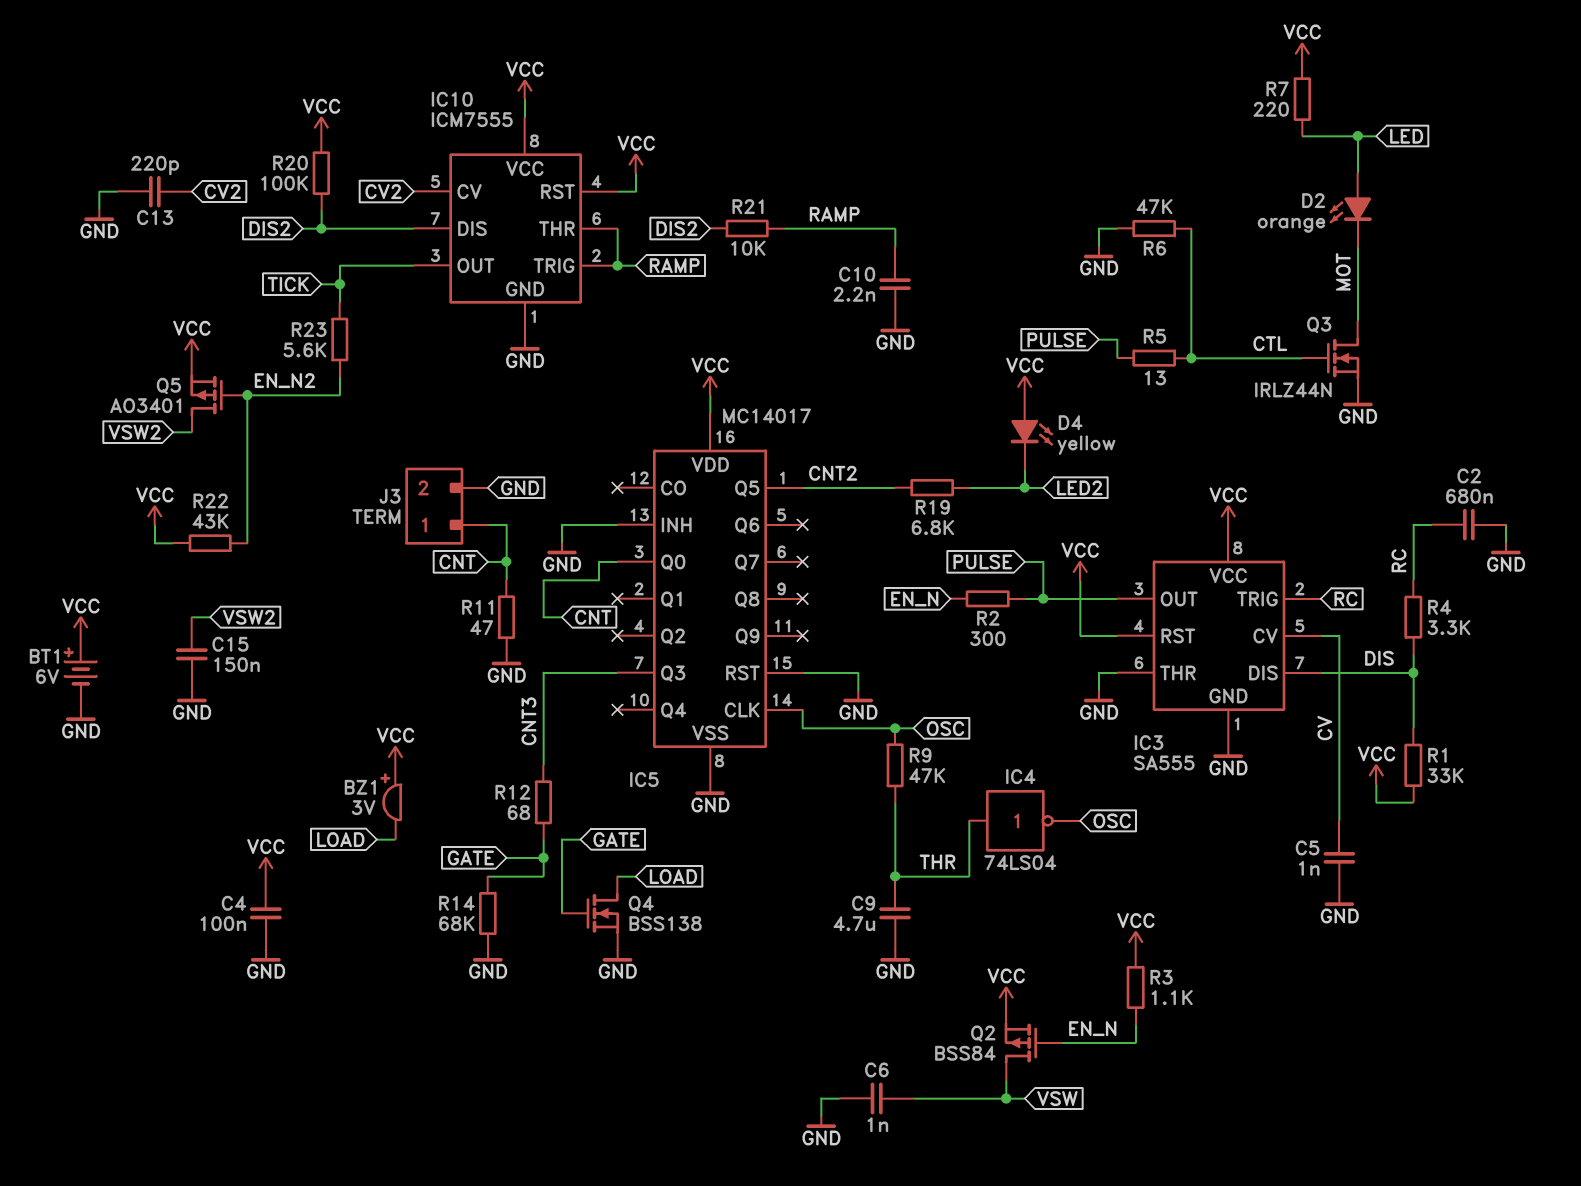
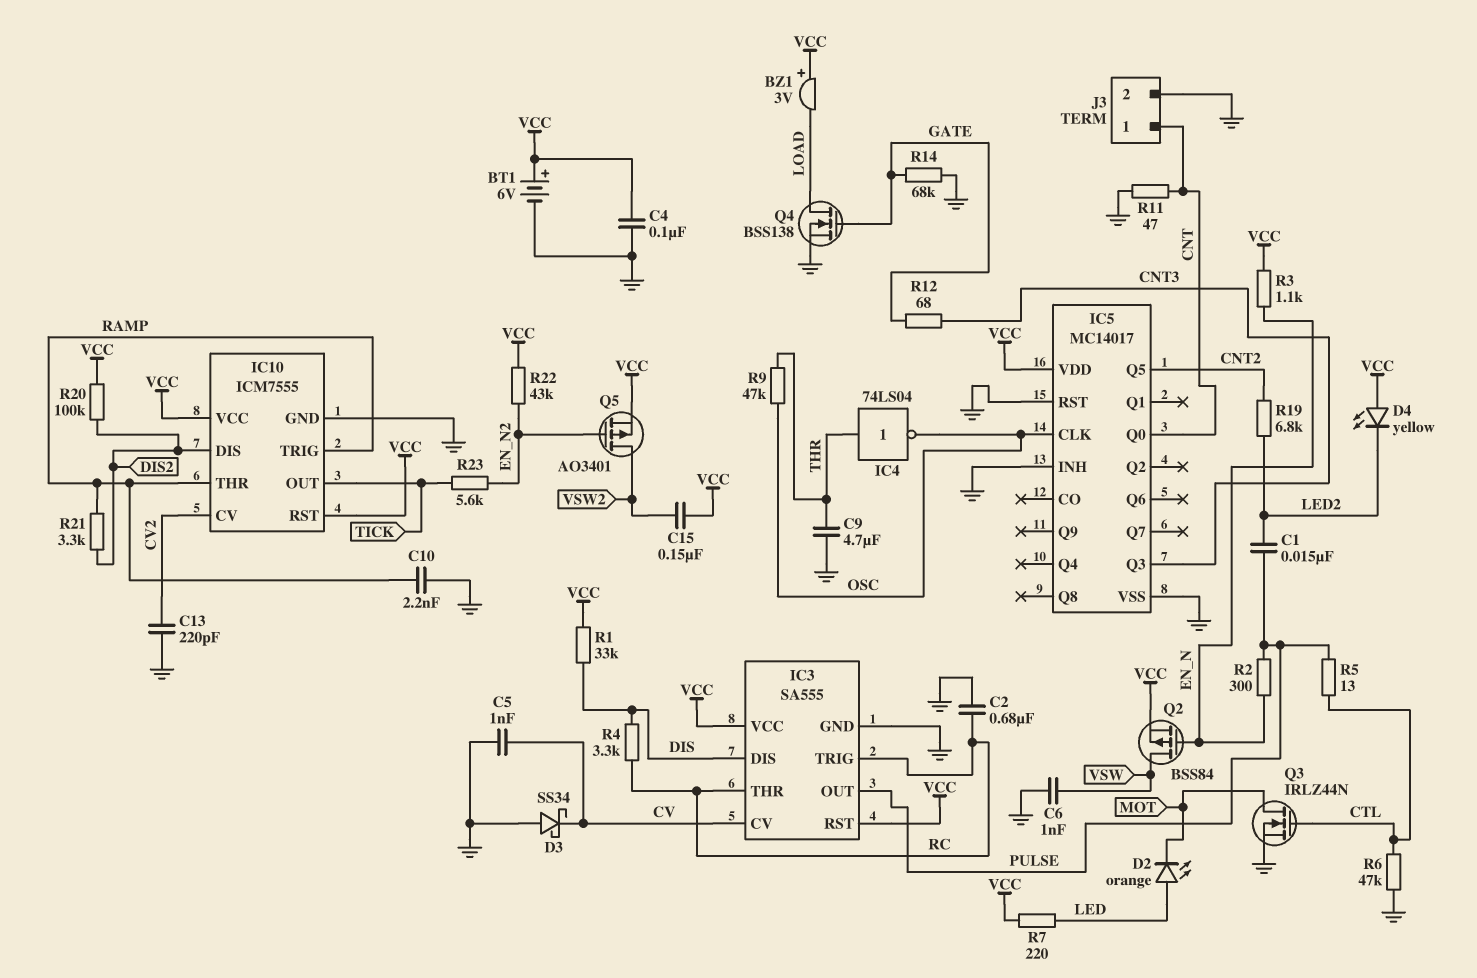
C1: none -> 15nF (LED2, PULSE)
C15: 150nF (GND, VSW2) -> 150nF (VCC, VSW2)
D3: none -> schottky SS34 (A GND, K CV)
IC3 pin THR: GND -> RC
R21: 10k (DIS2, RAMP) -> 3.3k (DIS2, RAMP)

